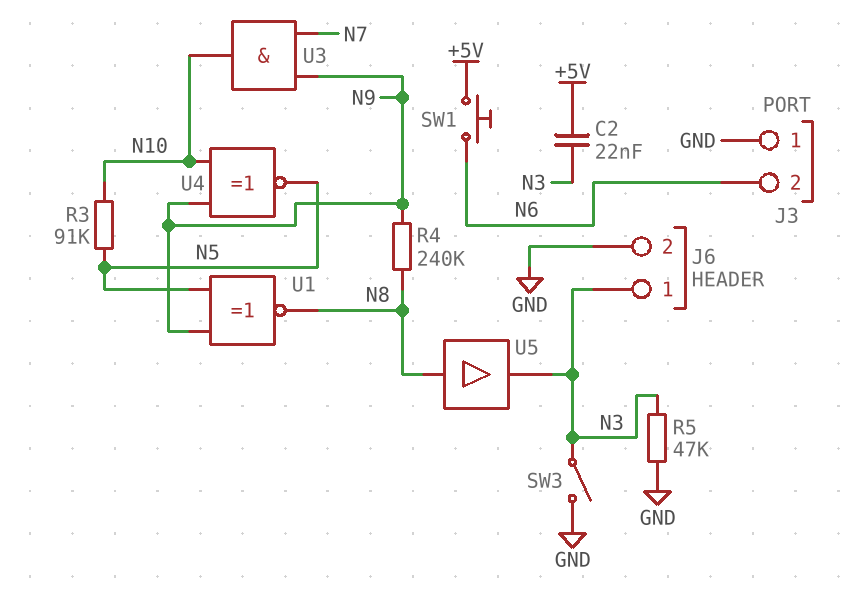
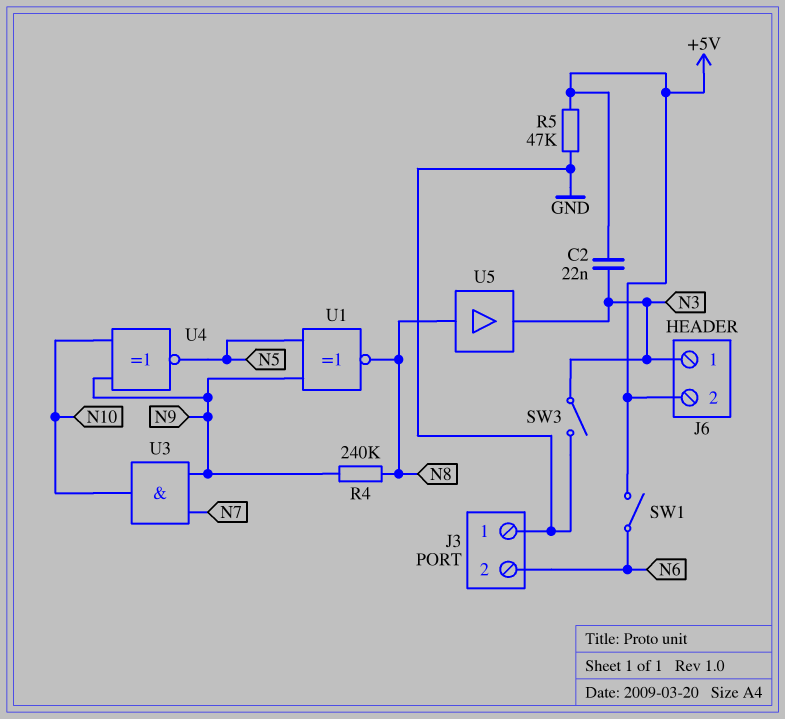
J6 pin 2: GND -> +5V
R3: 91k (N5, N10) -> none
R5: 47k (GND, N3) -> 47k (+5V, GND)
SW1: button (+5V, N6) -> switch (+5V, N6)

